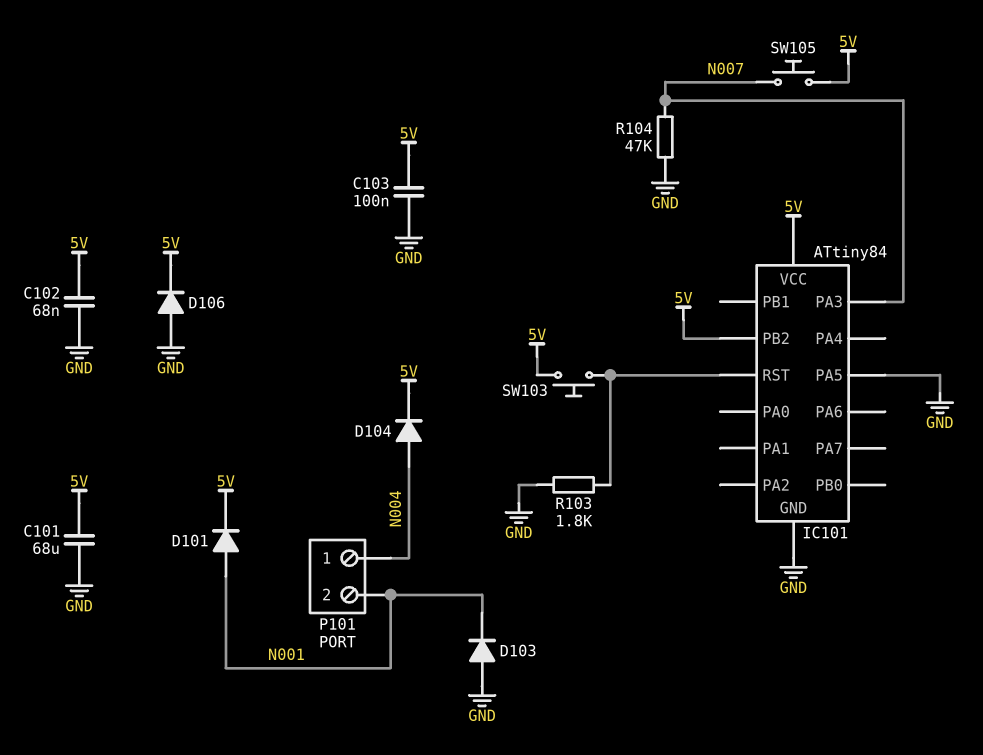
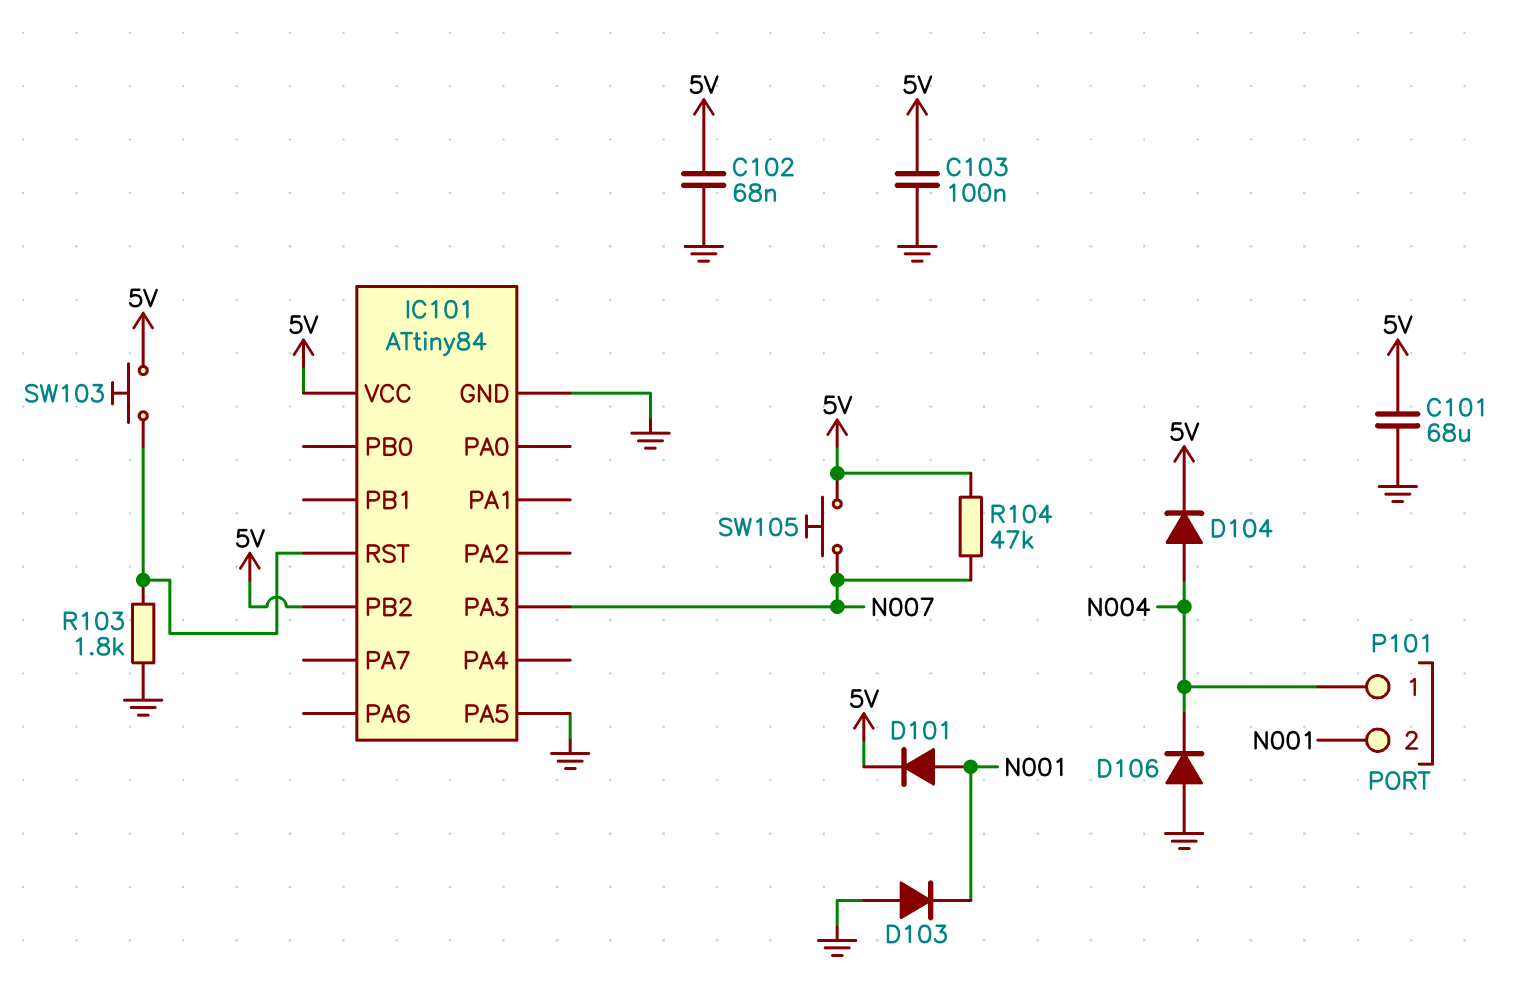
D106: diode (A GND, K 5V) -> diode (A GND, K N004)
R104: 47k (GND, N007) -> 47k (5V, N007)

